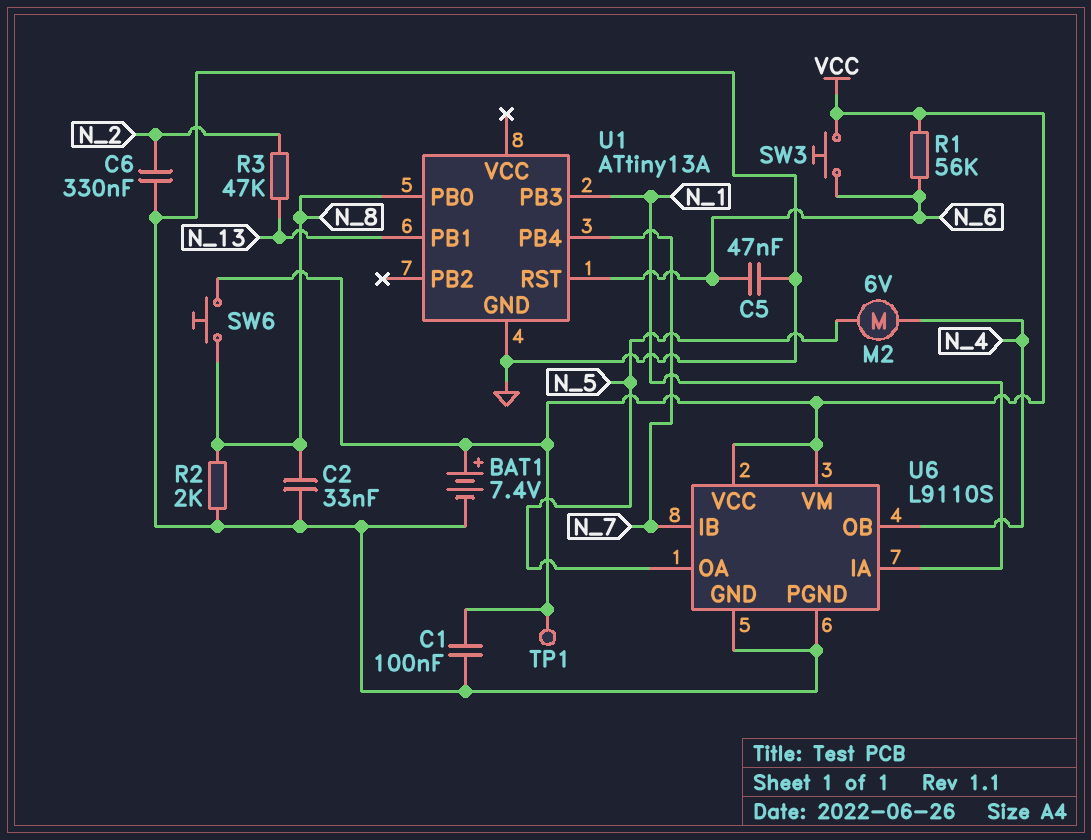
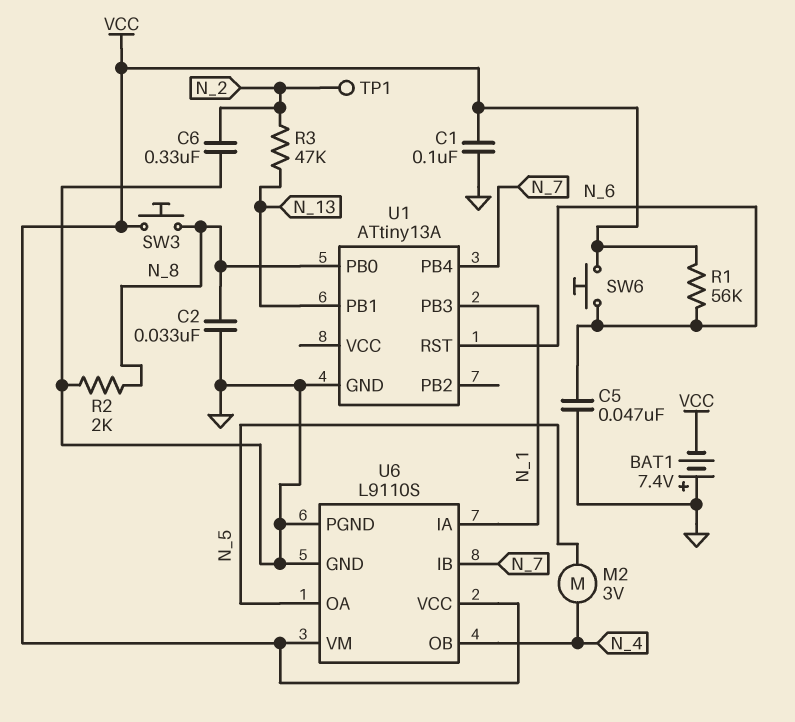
BAT1: 7.4V (plus VCC, minus GND) -> 7.4V (plus GND, minus VCC)
M2: motor 6V (N_4, N_5) -> motor 3V (N_4, N_5)
SW3: button (N_6, VCC) -> button (N_8, VCC)
SW6: button (N_8, VCC) -> button (N_6, VCC)
TP1: test point (VCC) -> test point (N_2)

